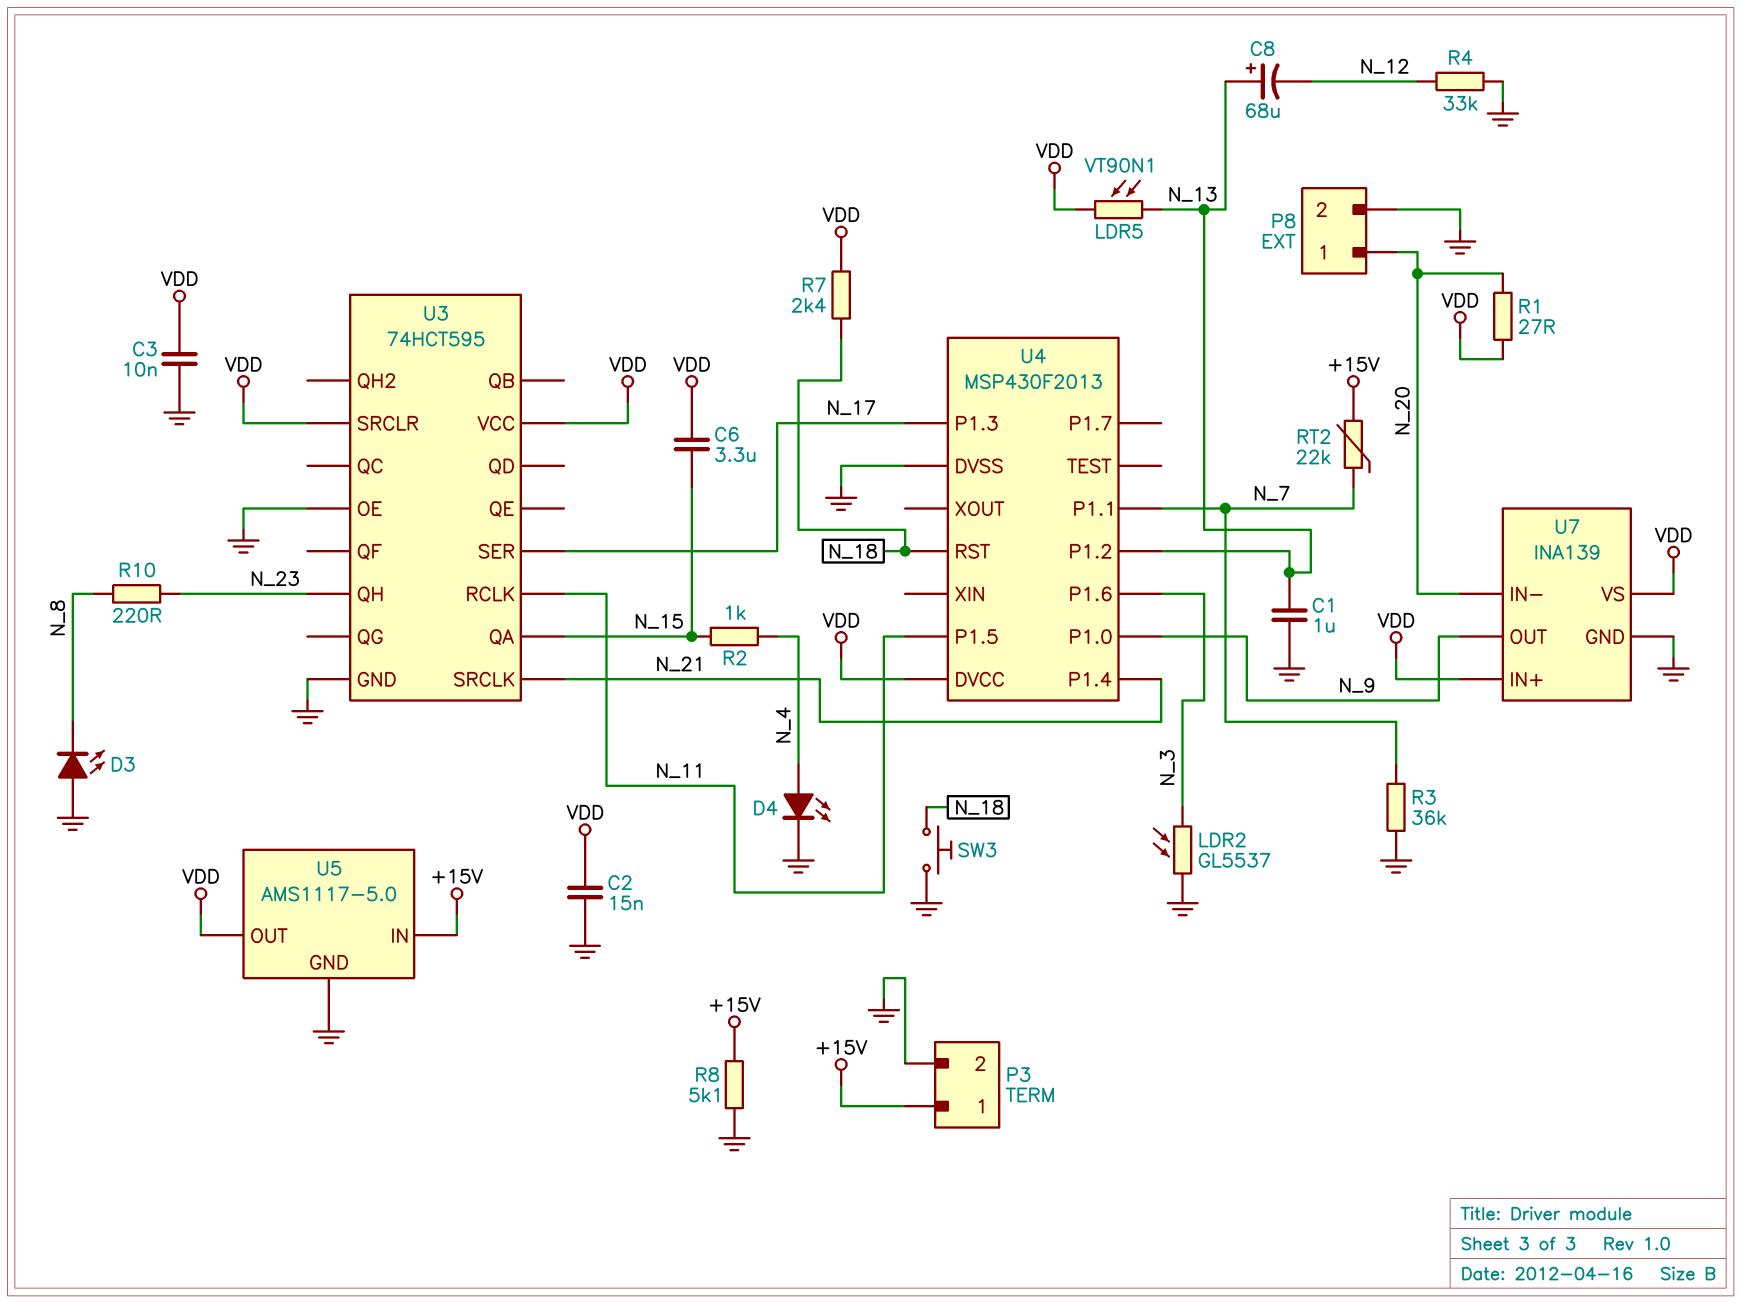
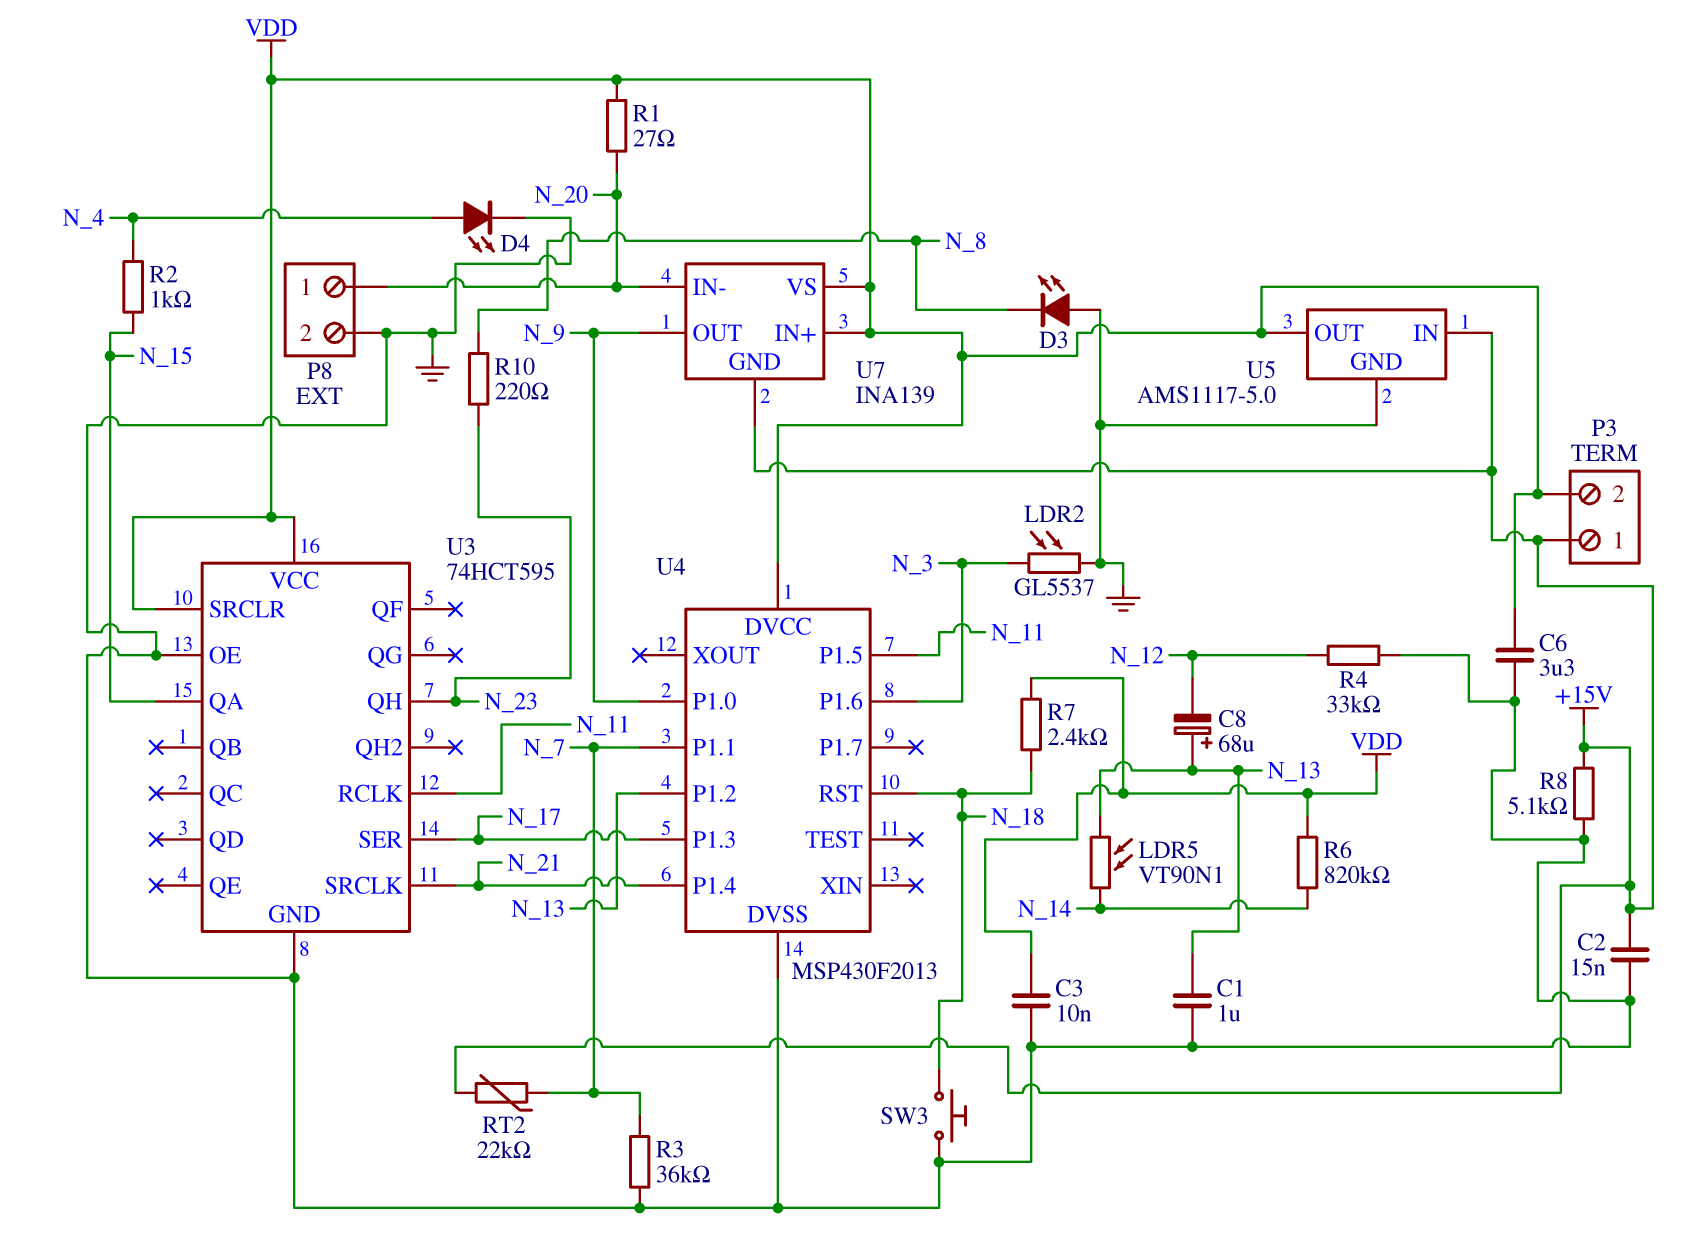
C2: 15nF (GND, VDD) -> 15nF (+15V, GND)
C6: 3.3uF (N_15, VDD) -> 3.3uF (GND, VDD)
LDR5: VT90N1 (N_13, VDD) -> VT90N1 (N_13, N_14)
P3 pin 2: GND -> VDD
R6: none -> 820k (N_14, VDD)
U7 pin GND: GND -> +15V

